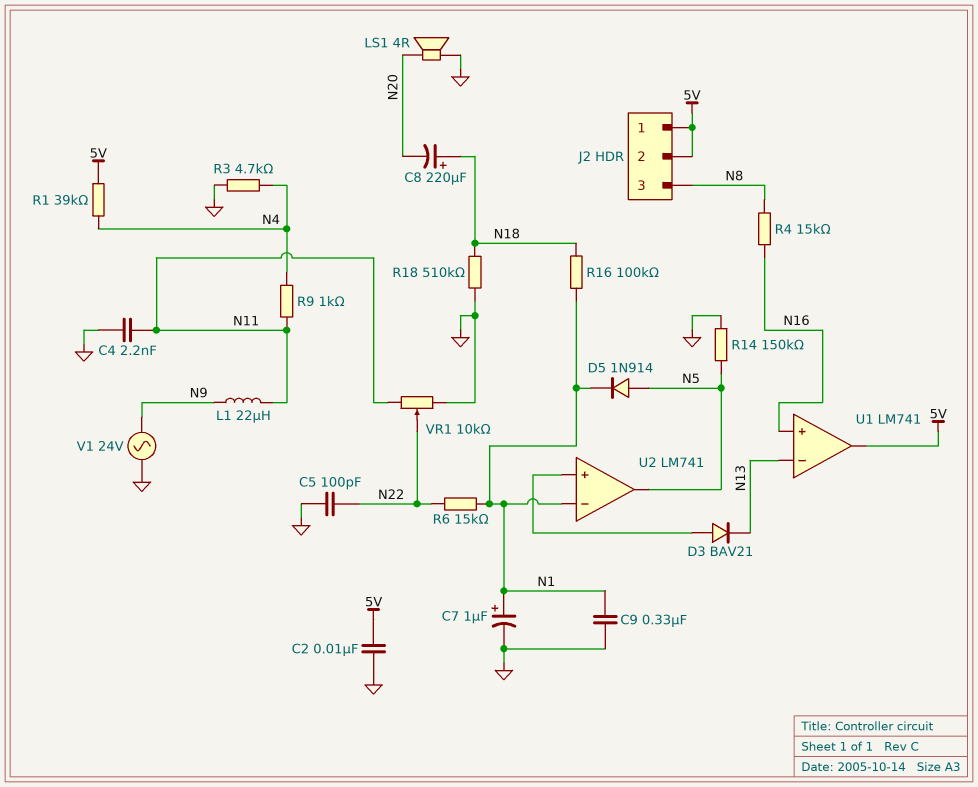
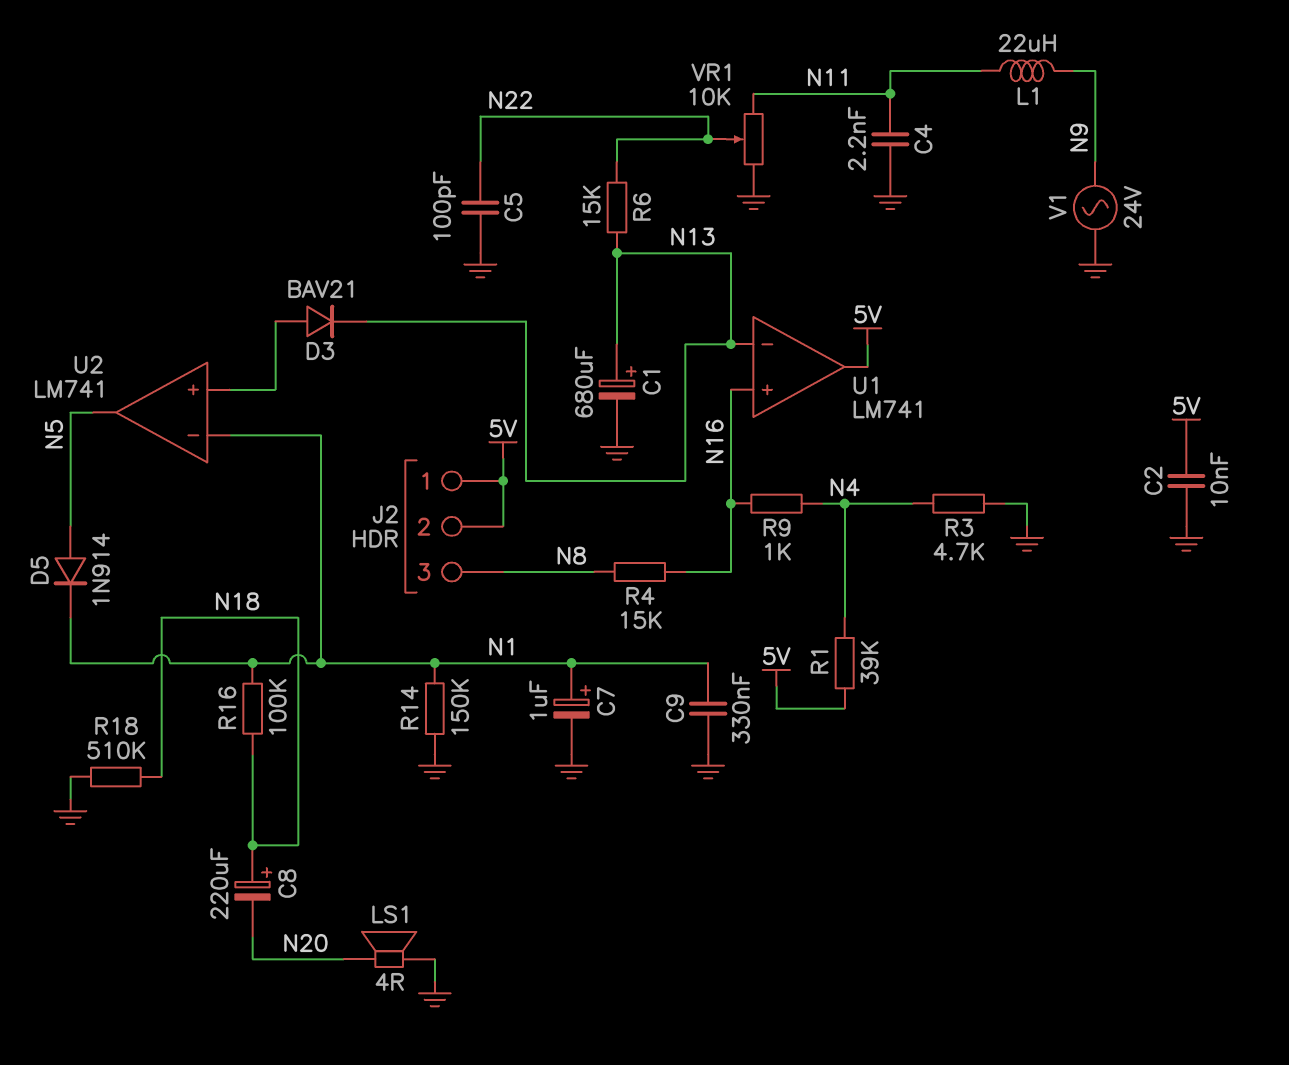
C1: none -> 680uF (plus N13, minus GND)
R6: 15k (N1, N22) -> 15k (N13, N22)
R9: 1k (N4, N11) -> 1k (N4, N16)
R14: 150k (GND, N5) -> 150k (GND, N1)

